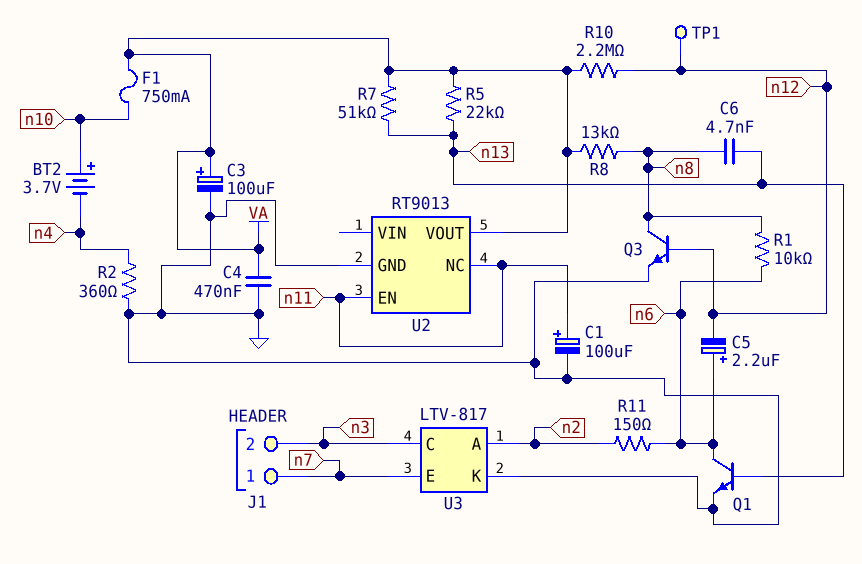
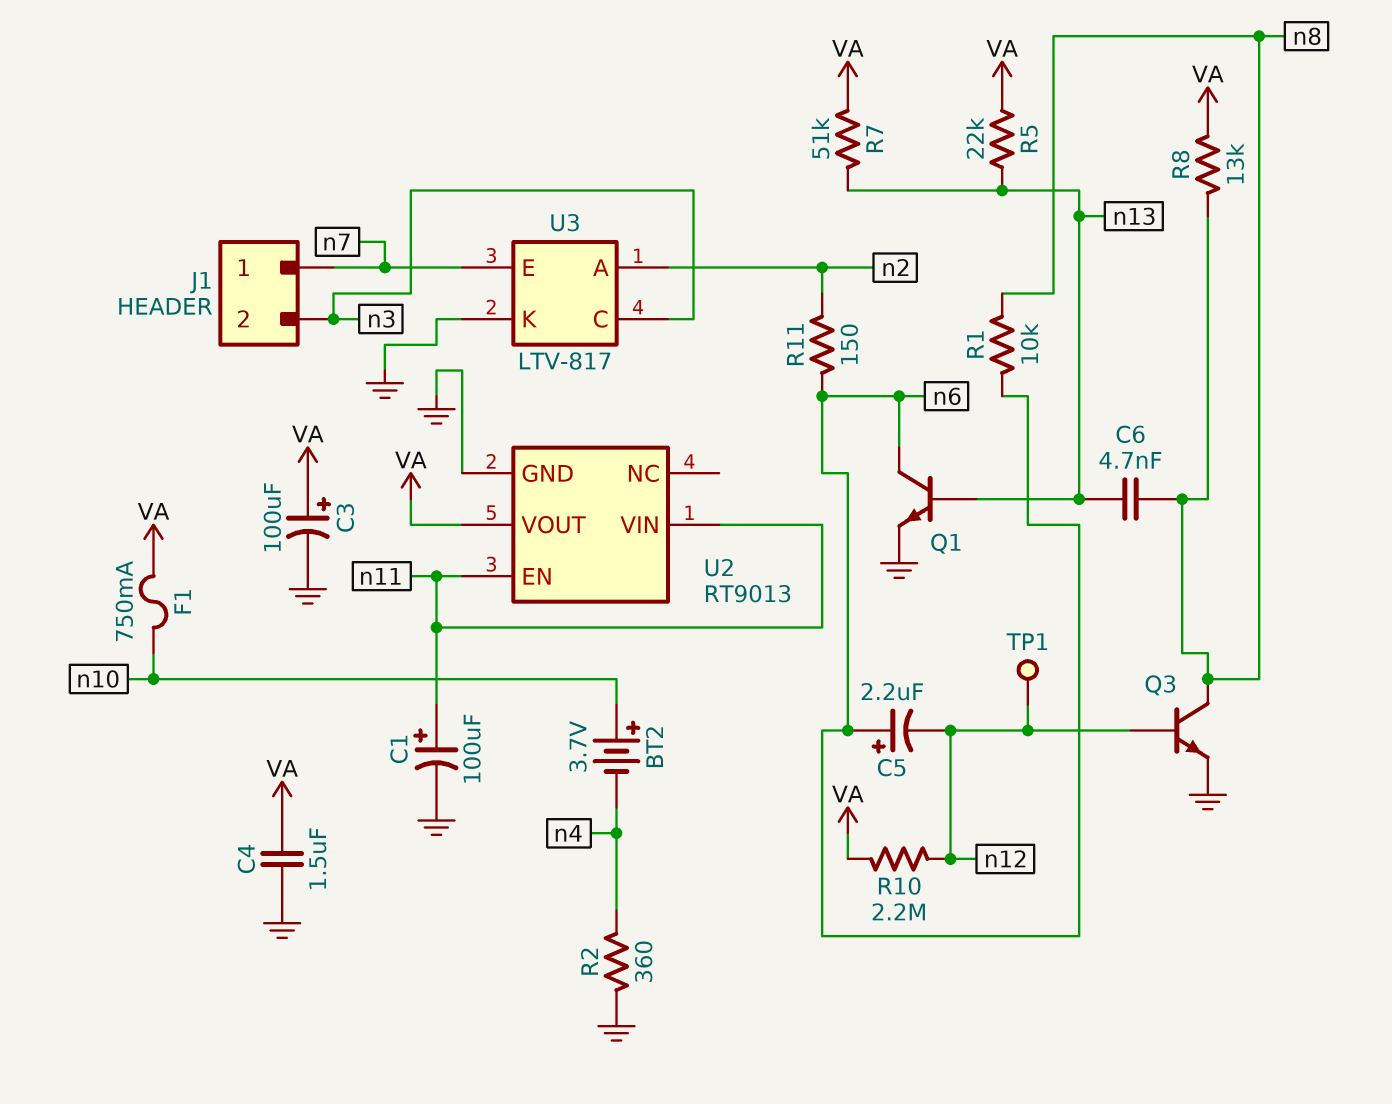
C4: 470nF (GND, VA) -> 1.5uF (GND, VA)
U2 pin NC: n11 -> none
U2 pin VIN: none -> n11

